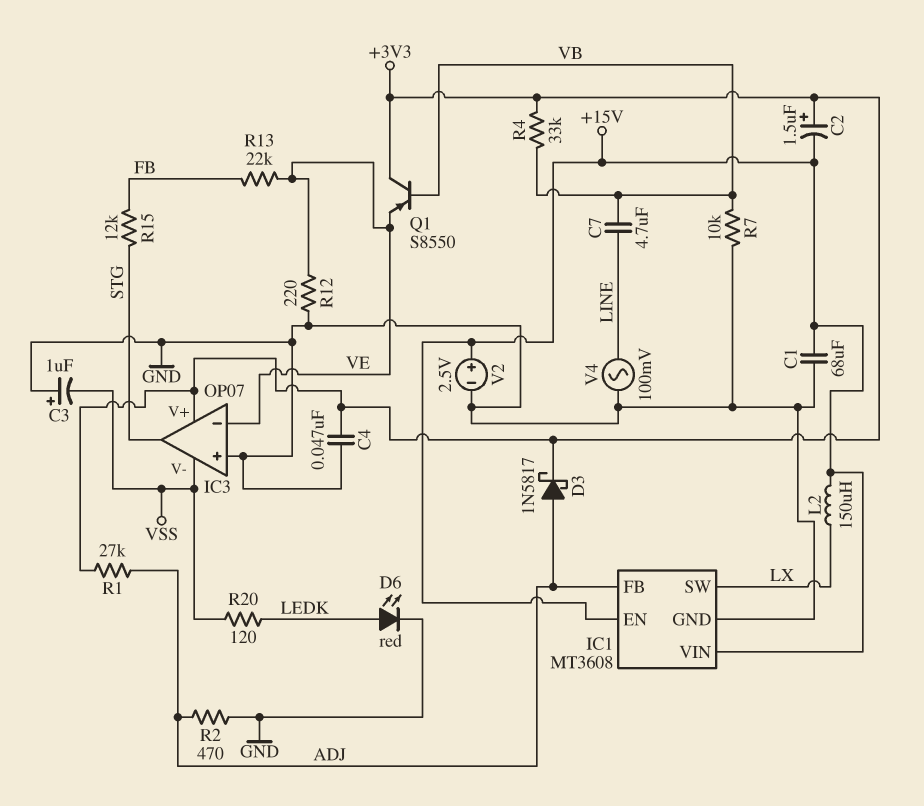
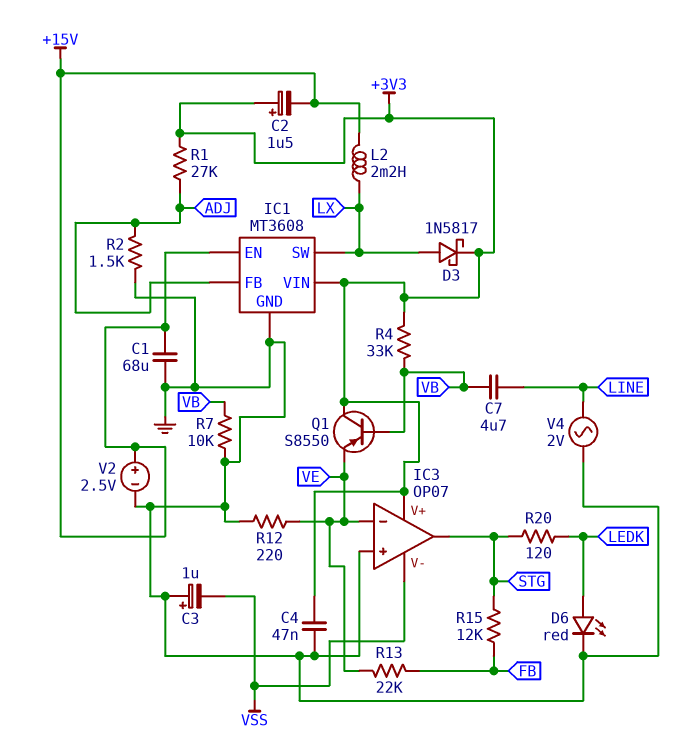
D3: schottky 1N5817 (A ADJ, K +3V3) -> schottky 1N5817 (A LX, K +3V3)
IC1 pin VIN: +15V -> +3V3
L2: 150uH (+15V, LX) -> 2.2mH (+15V, LX)
R2: 470 (ADJ, GND) -> 1.5k (ADJ, GND)
R20: 120 (LEDK, VSS) -> 120 (LEDK, STG)
V4: AC 100mV (GND, LINE) -> AC 2V (GND, LINE)

